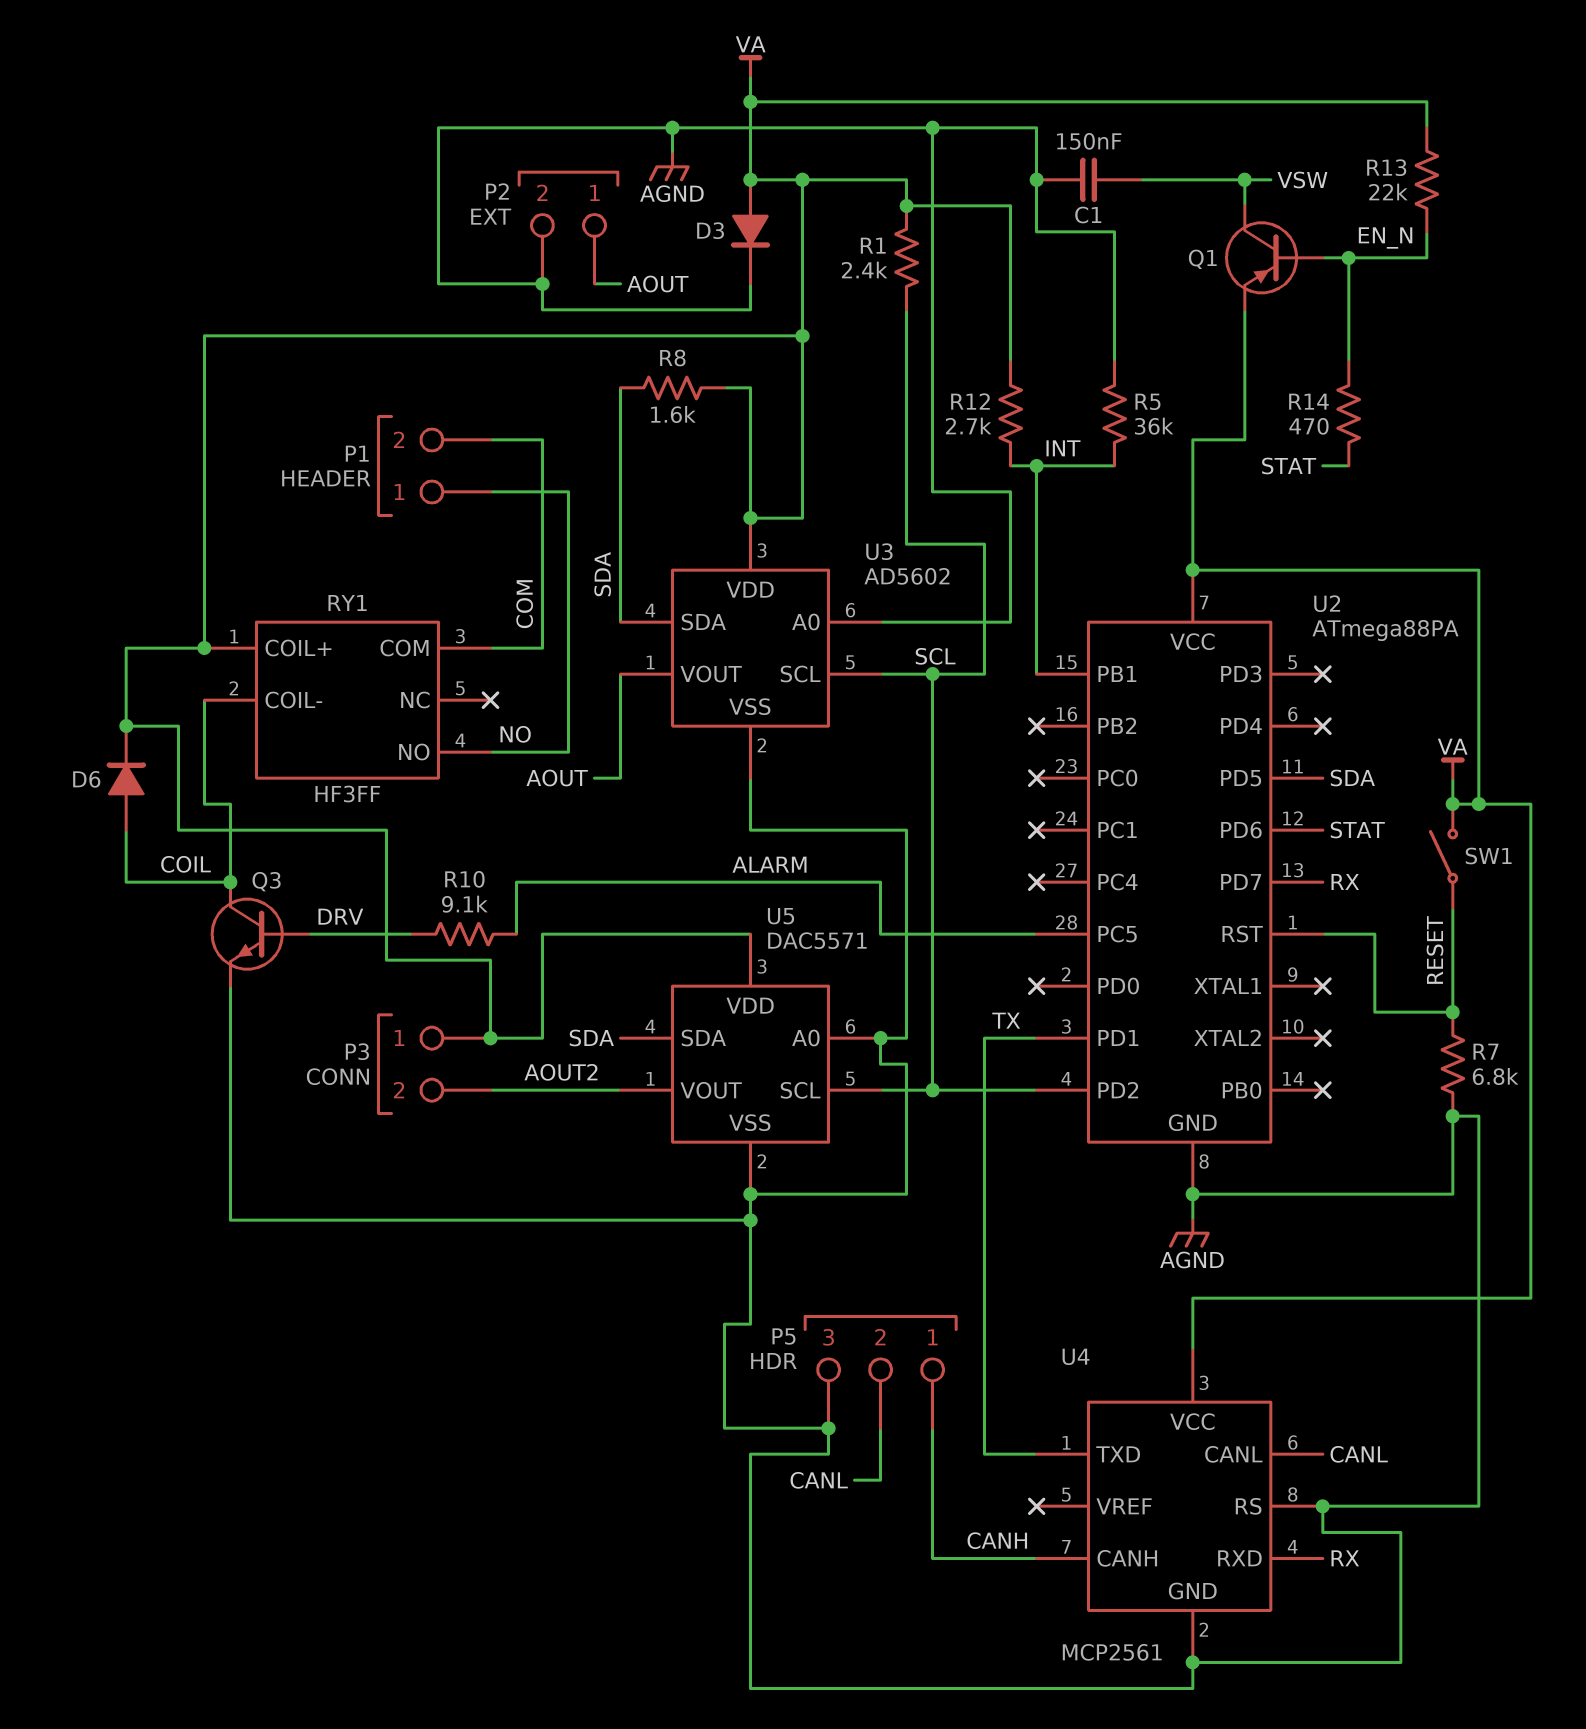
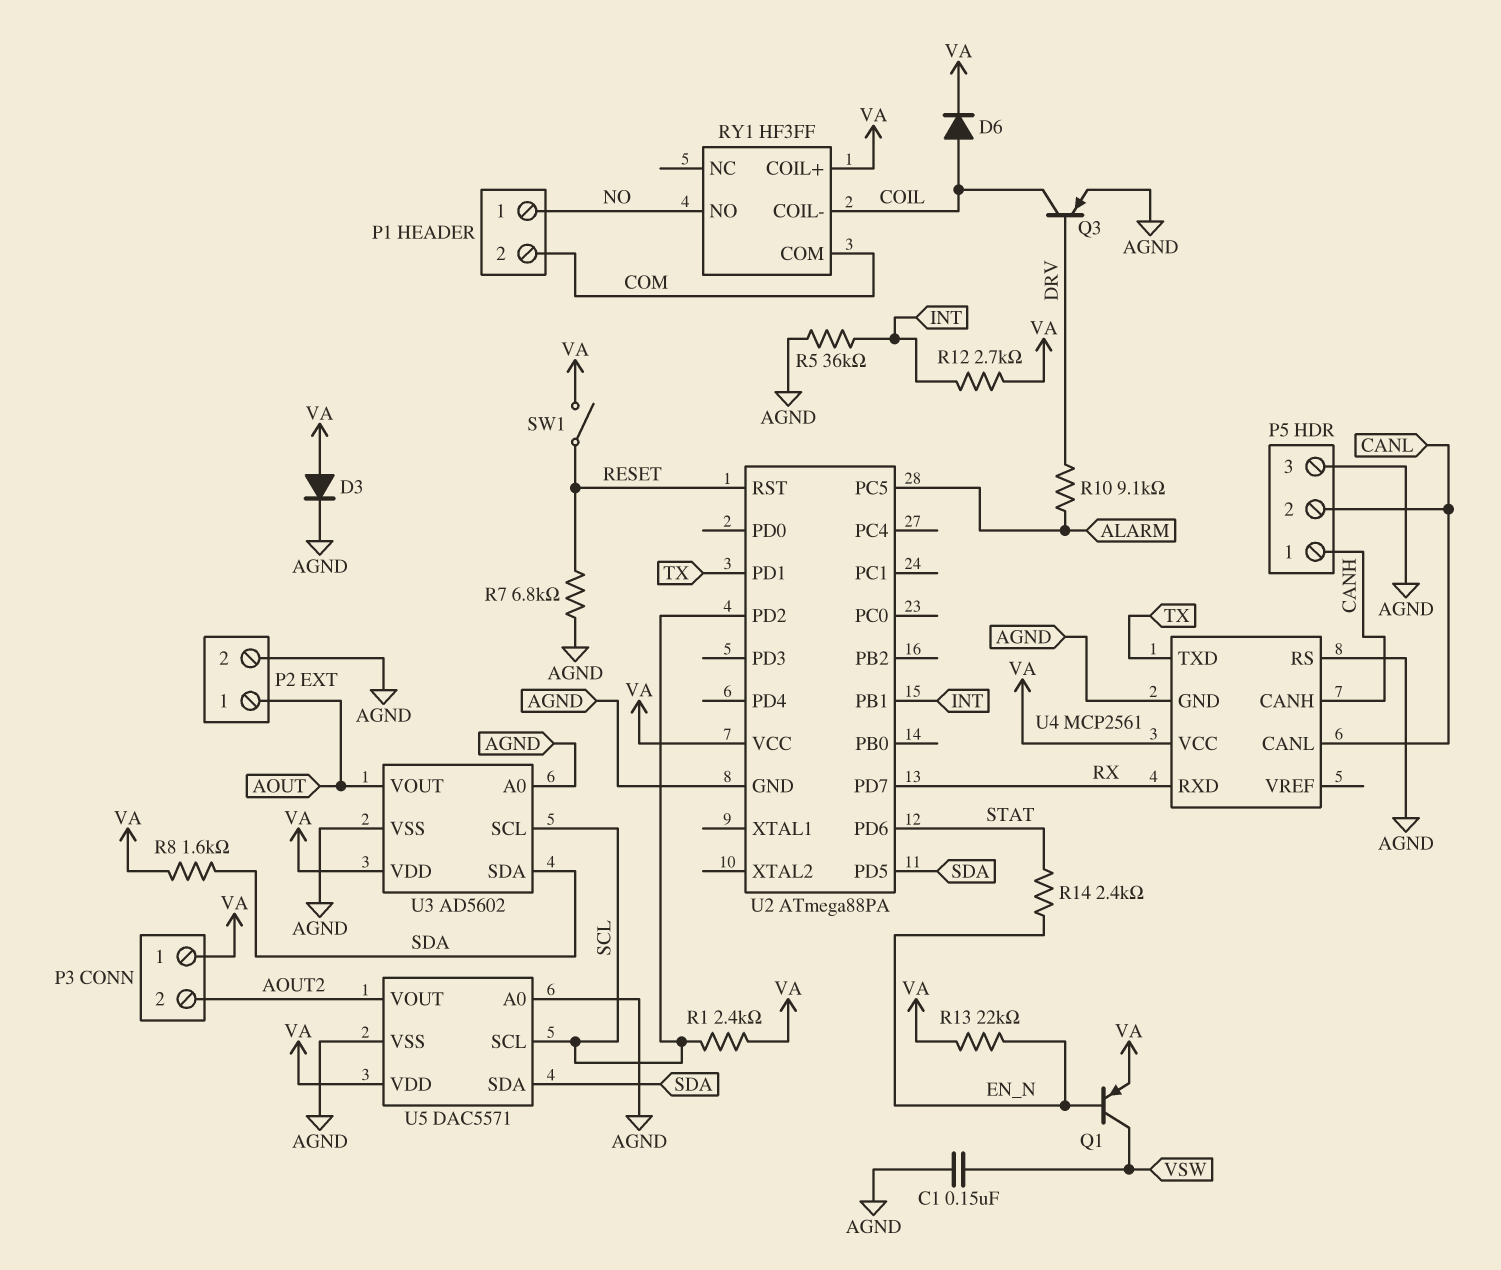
Q3: NPN (B DRV, C COIL, E AGND) -> PNP (B DRV, C COIL, E AGND)
R14: 470 (EN_N, STAT) -> 2.4k (EN_N, STAT)

